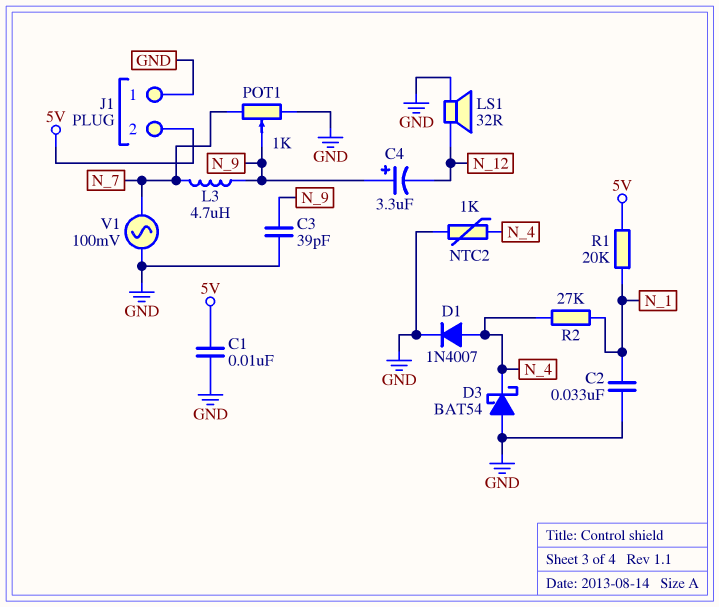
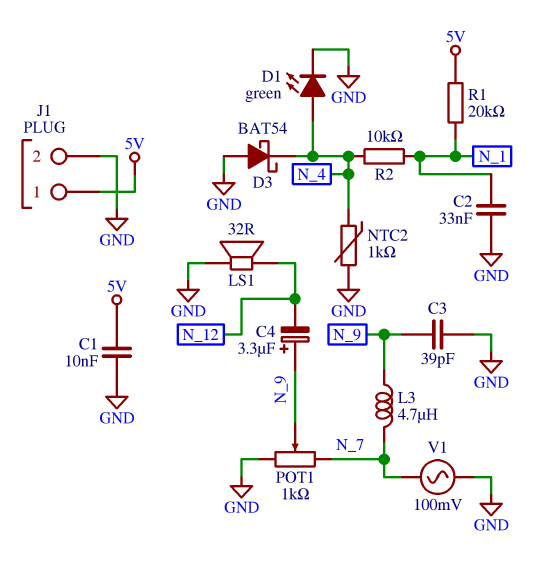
D1: diode 1N4007 (A N_4, K GND) -> LED green (A N_4, K GND)
J1 pin 1: GND -> 5V
J1 pin 2: 5V -> GND
R2: 27k (N_1, N_4) -> 10k (N_1, N_4)

